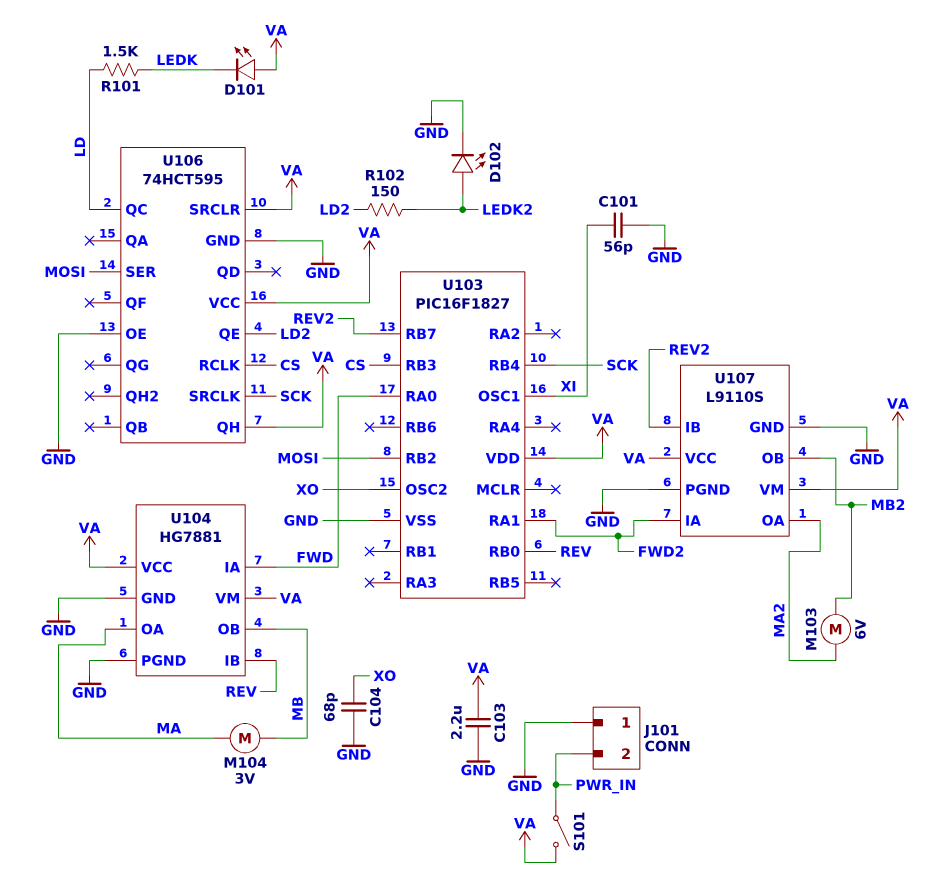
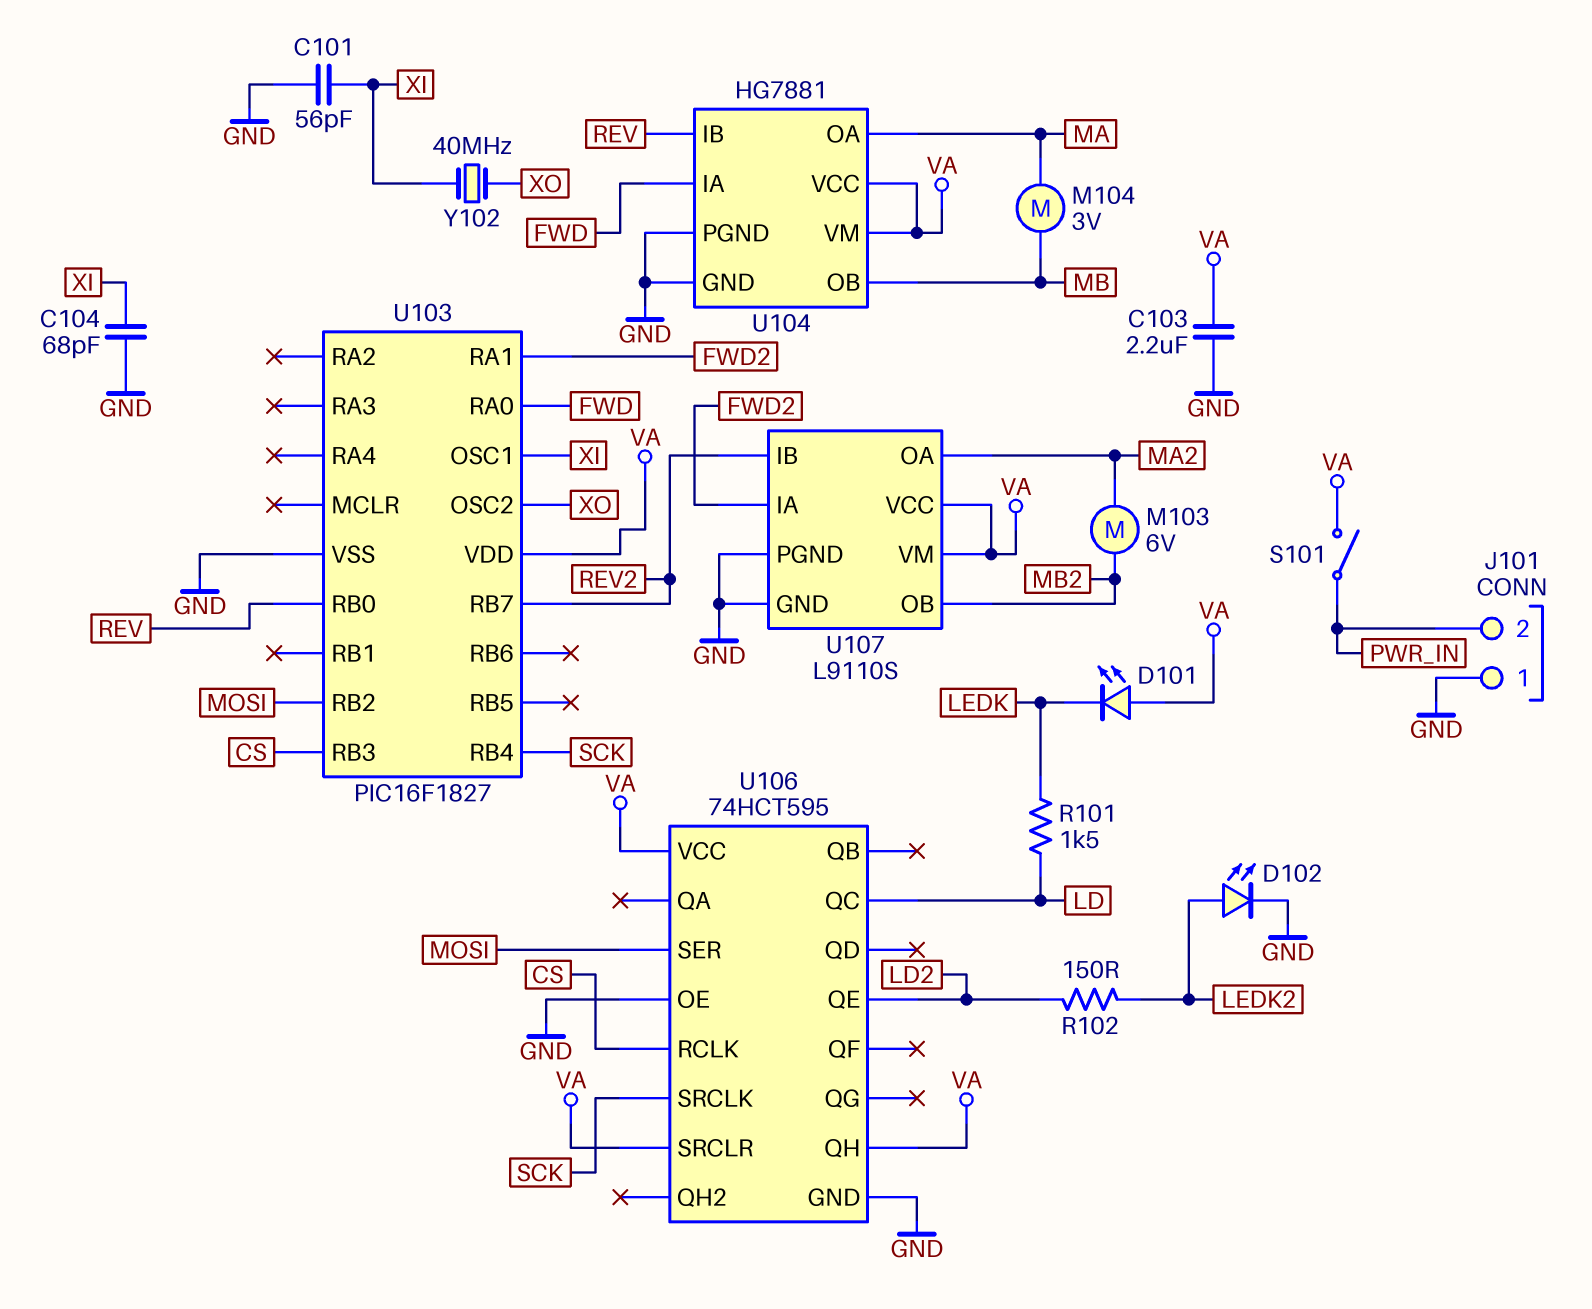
C104: 68pF (GND, XO) -> 68pF (GND, XI)
Y102: none -> 40MHz (XI, XO)

